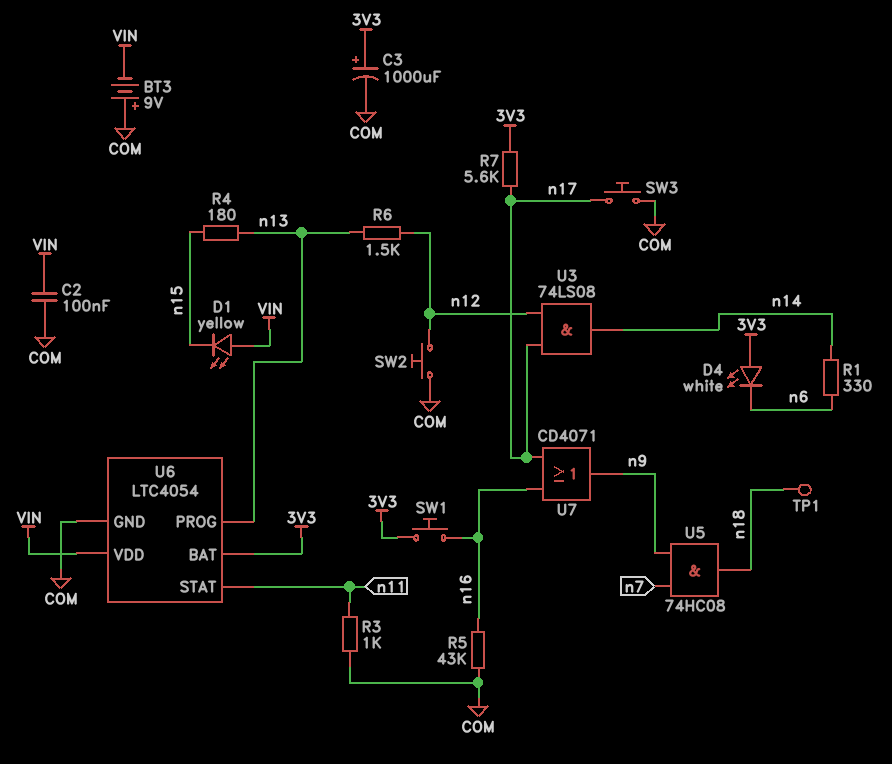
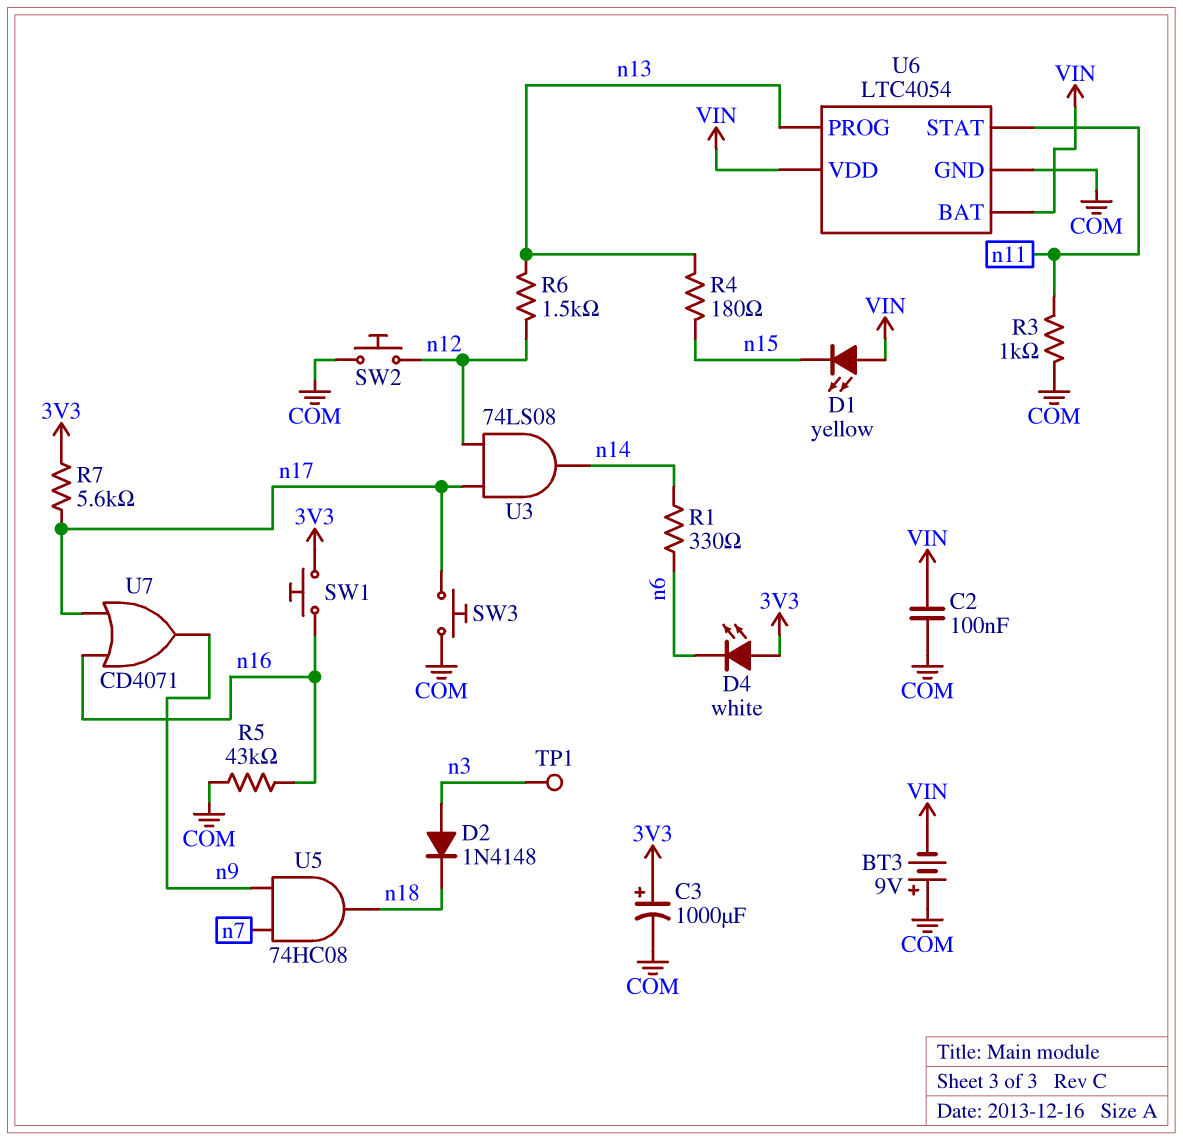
D2: none -> diode 1N4148 (A n3, K n18)
TP1: test point (n18) -> test point (n3)
U6 pin BAT: 3V3 -> VIN

